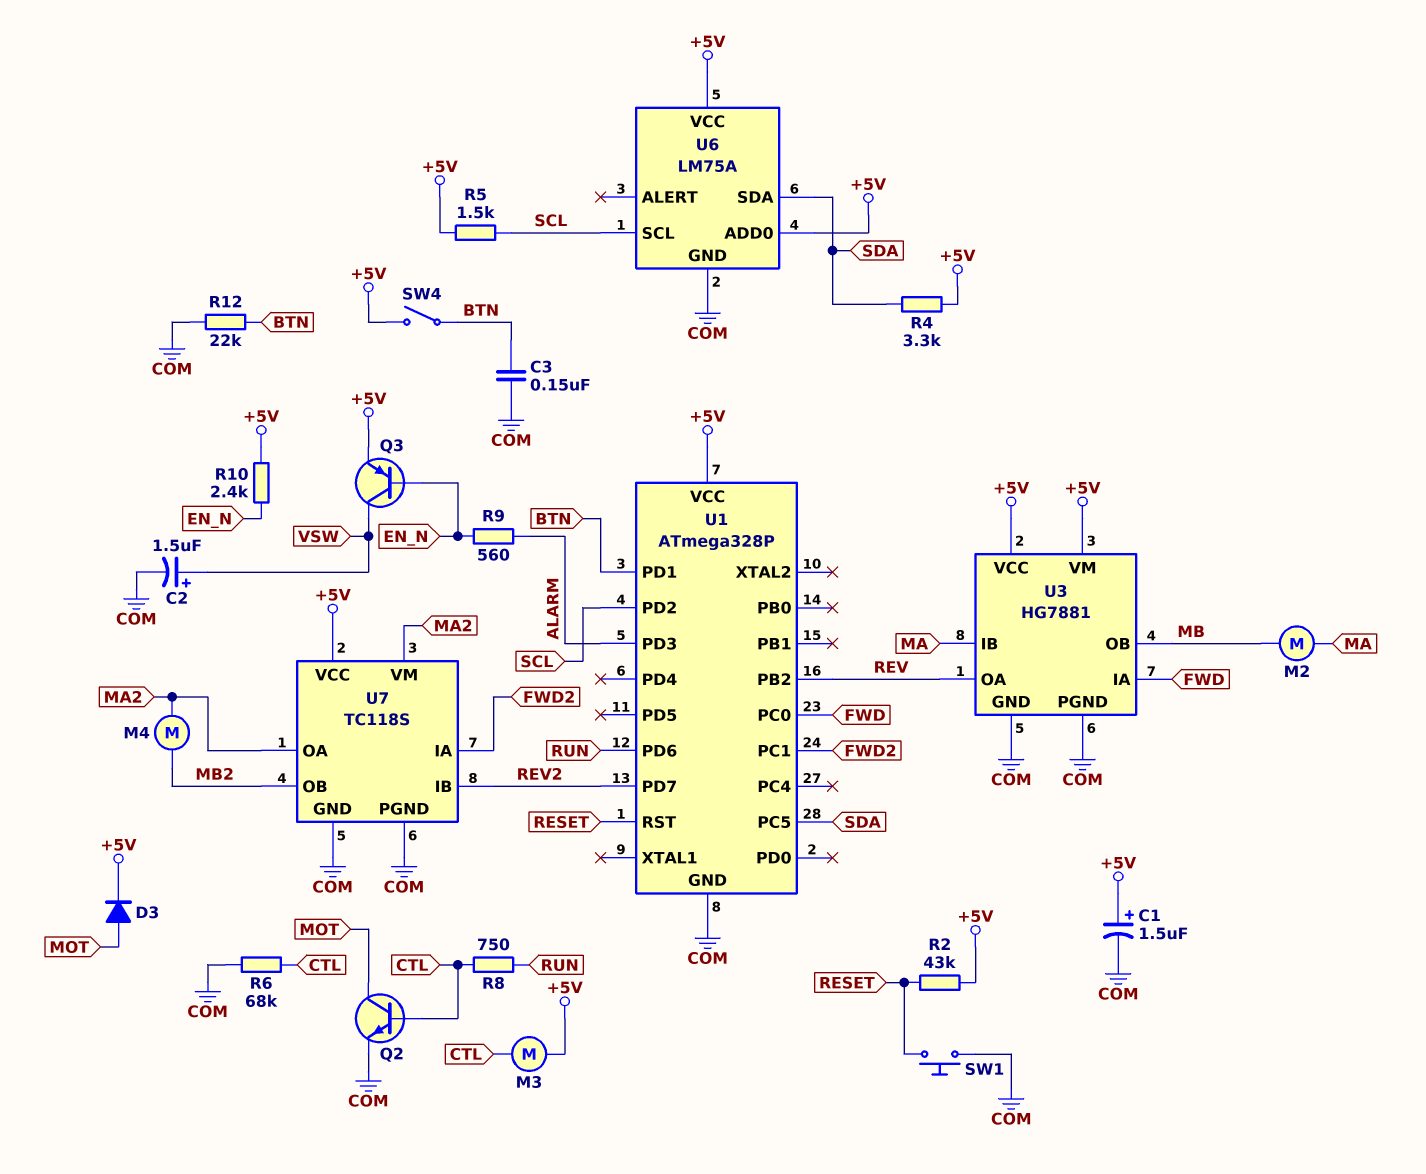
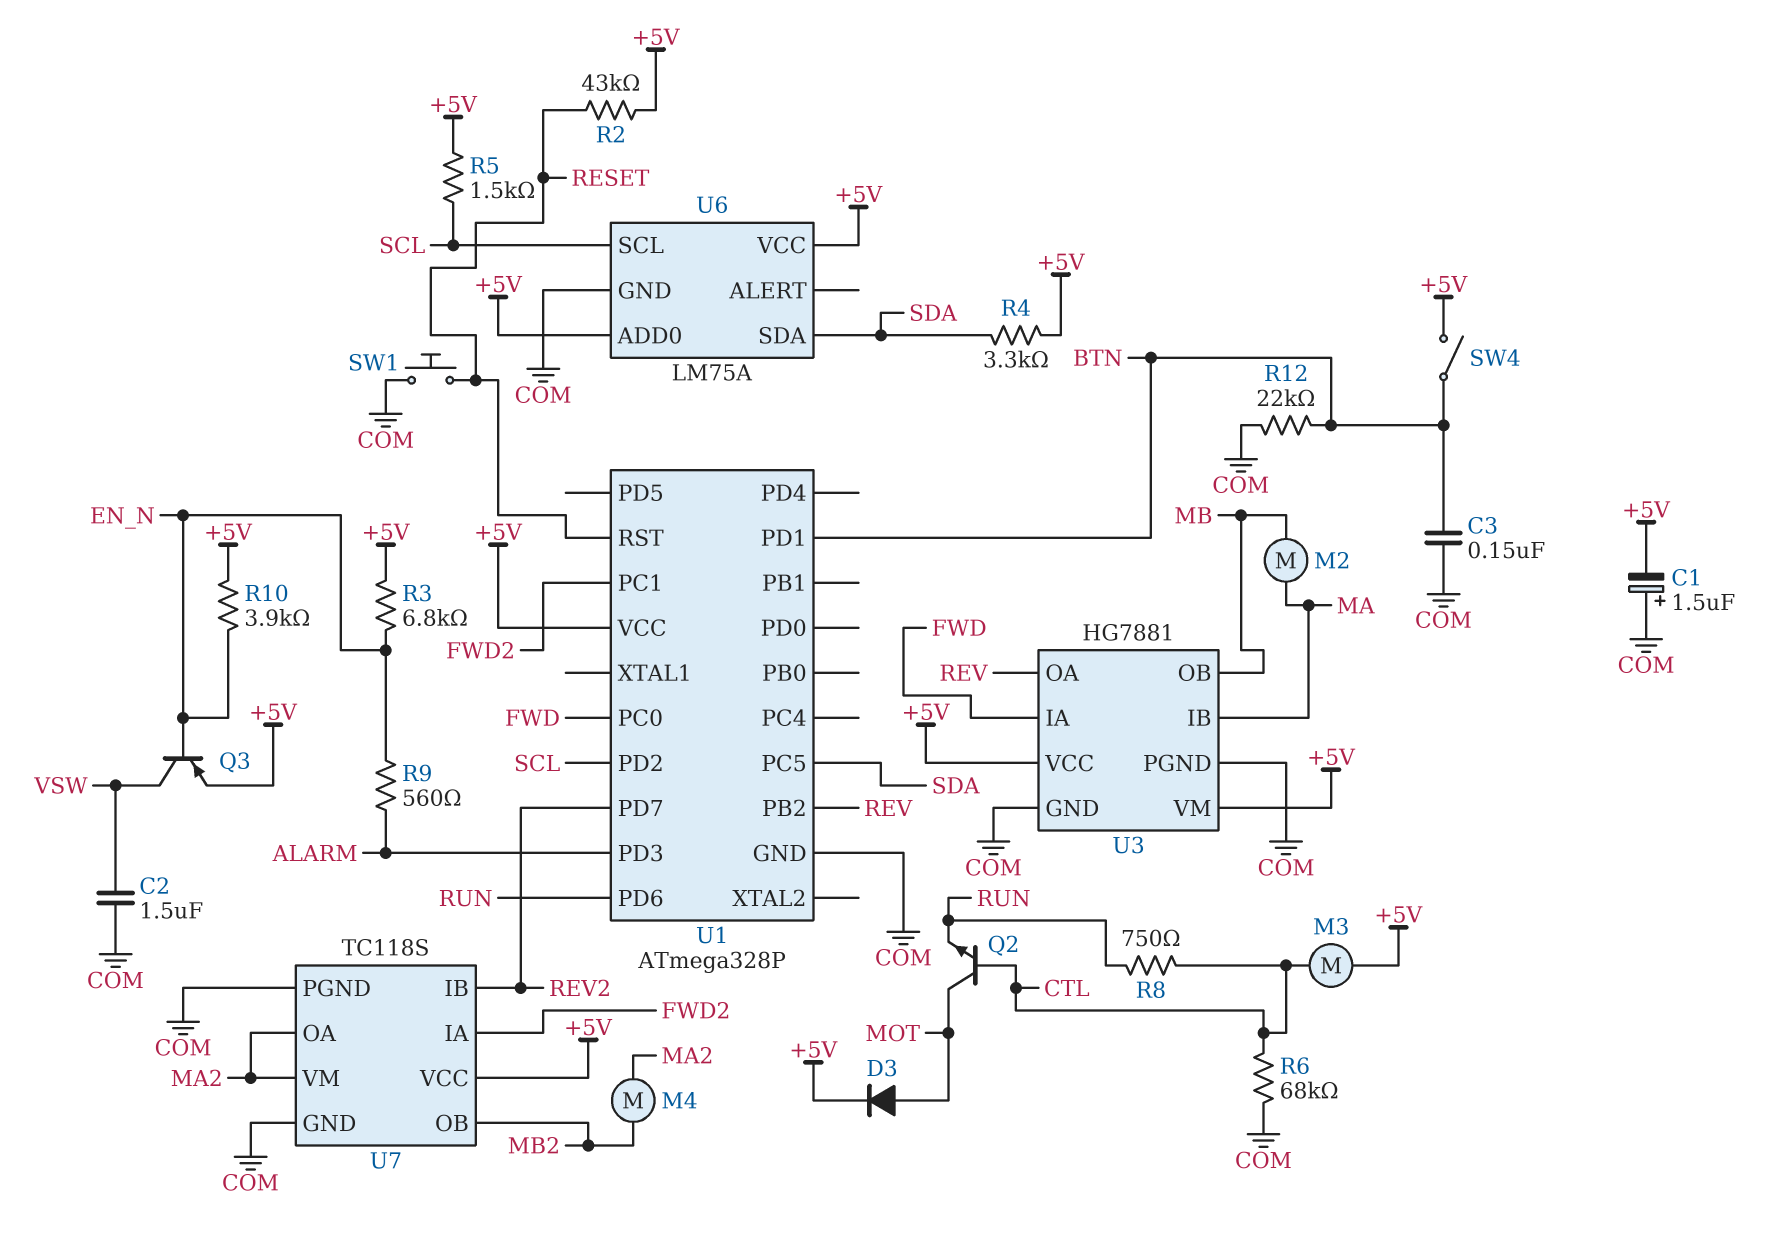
C1: 1.5uF (plus +5V, minus COM) -> 1.5uF (plus COM, minus +5V)
C2: 1.5uF (plus VSW, minus COM) -> 1.5uF (COM, VSW)
Q2: NPN (B CTL, C MOT, E COM) -> NPN (B CTL, C MOT, E RUN)
R3: none -> 6.8k (+5V, EN_N)
R10: 2.4k (+5V, EN_N) -> 3.9k (+5V, EN_N)

